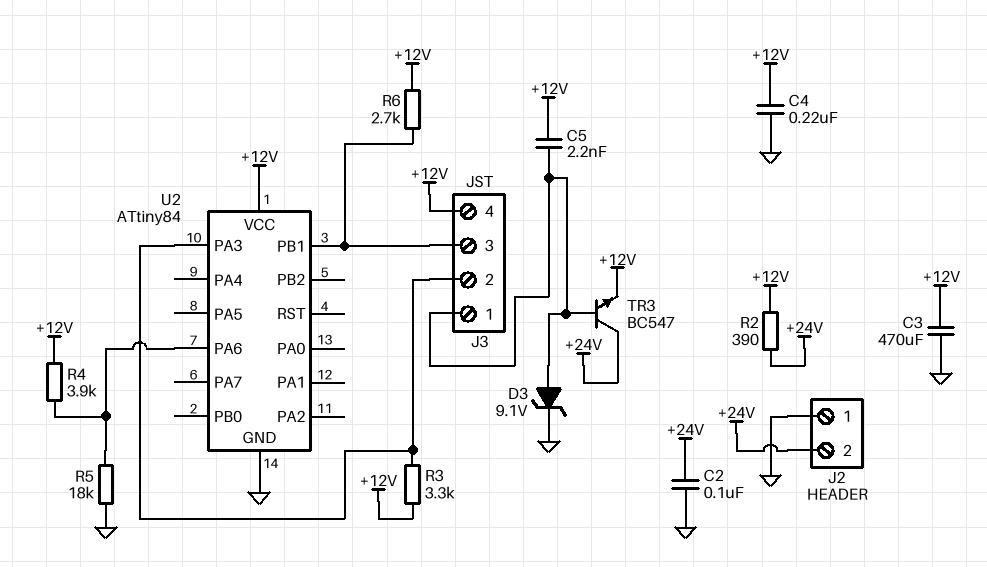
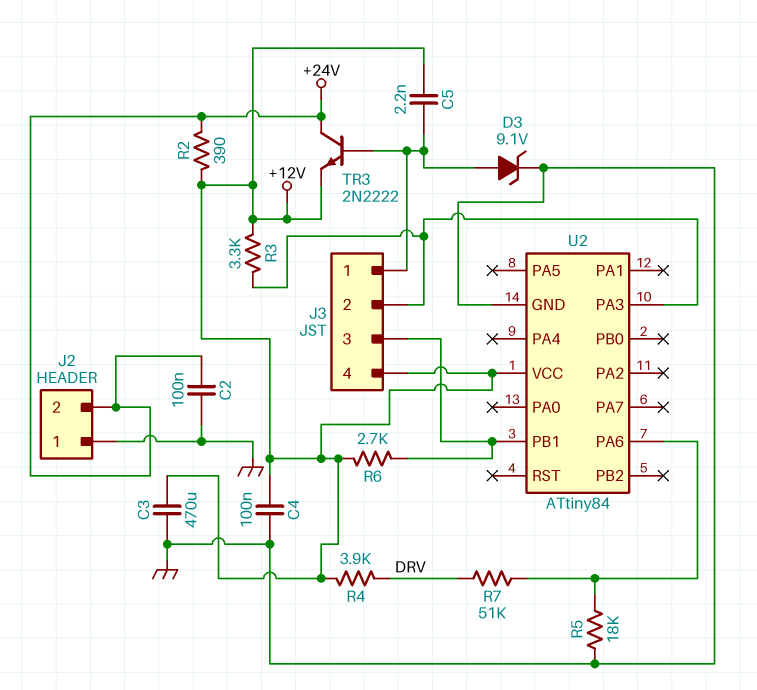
C4: 220nF (+12V, GND) -> 100nF (+12V, GND)
R4: 3.9k (+12V, U2/PA6) -> 3.9k (+12V, DRV)
R7: none -> 51k (DRV, U2/PA6)
TR3: NPN BC547 (B J3/1, C +24V, E +12V) -> NPN 2N2222 (B J3/1, C +24V, E +12V)

